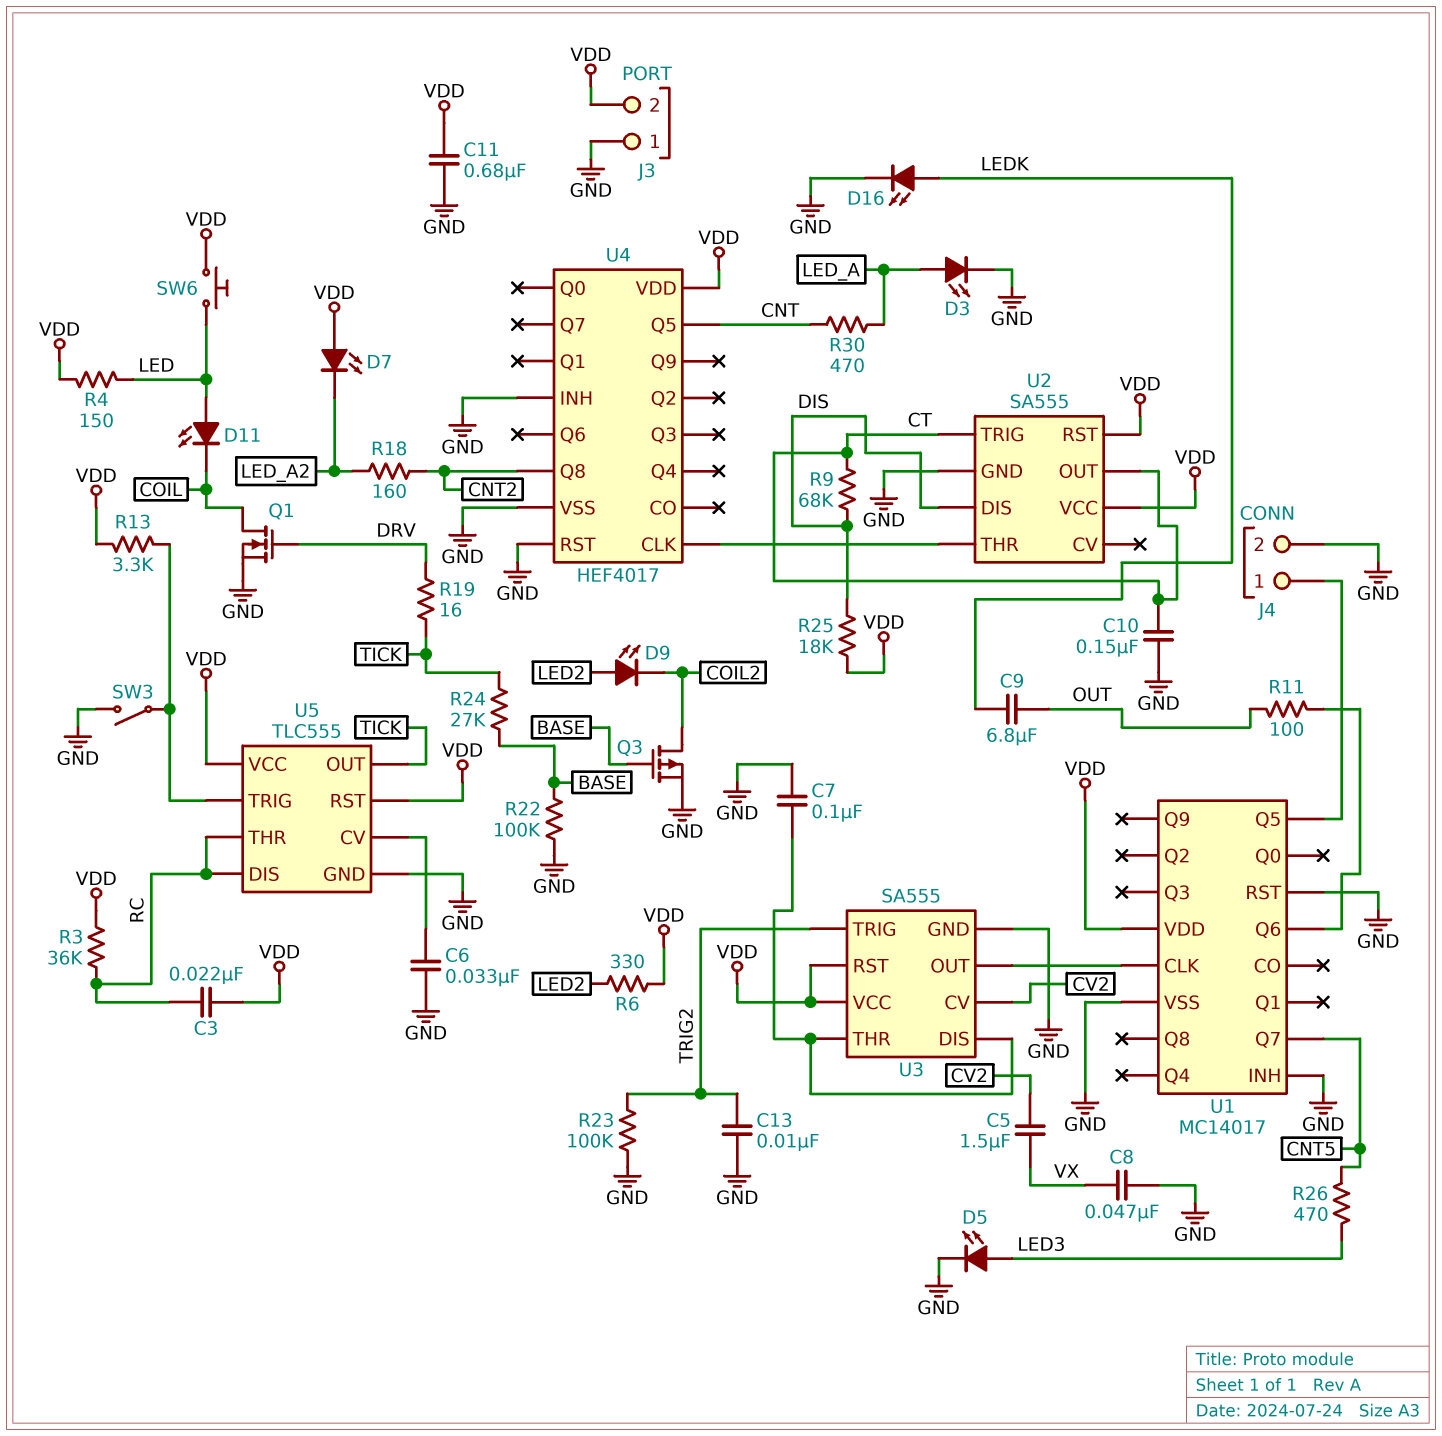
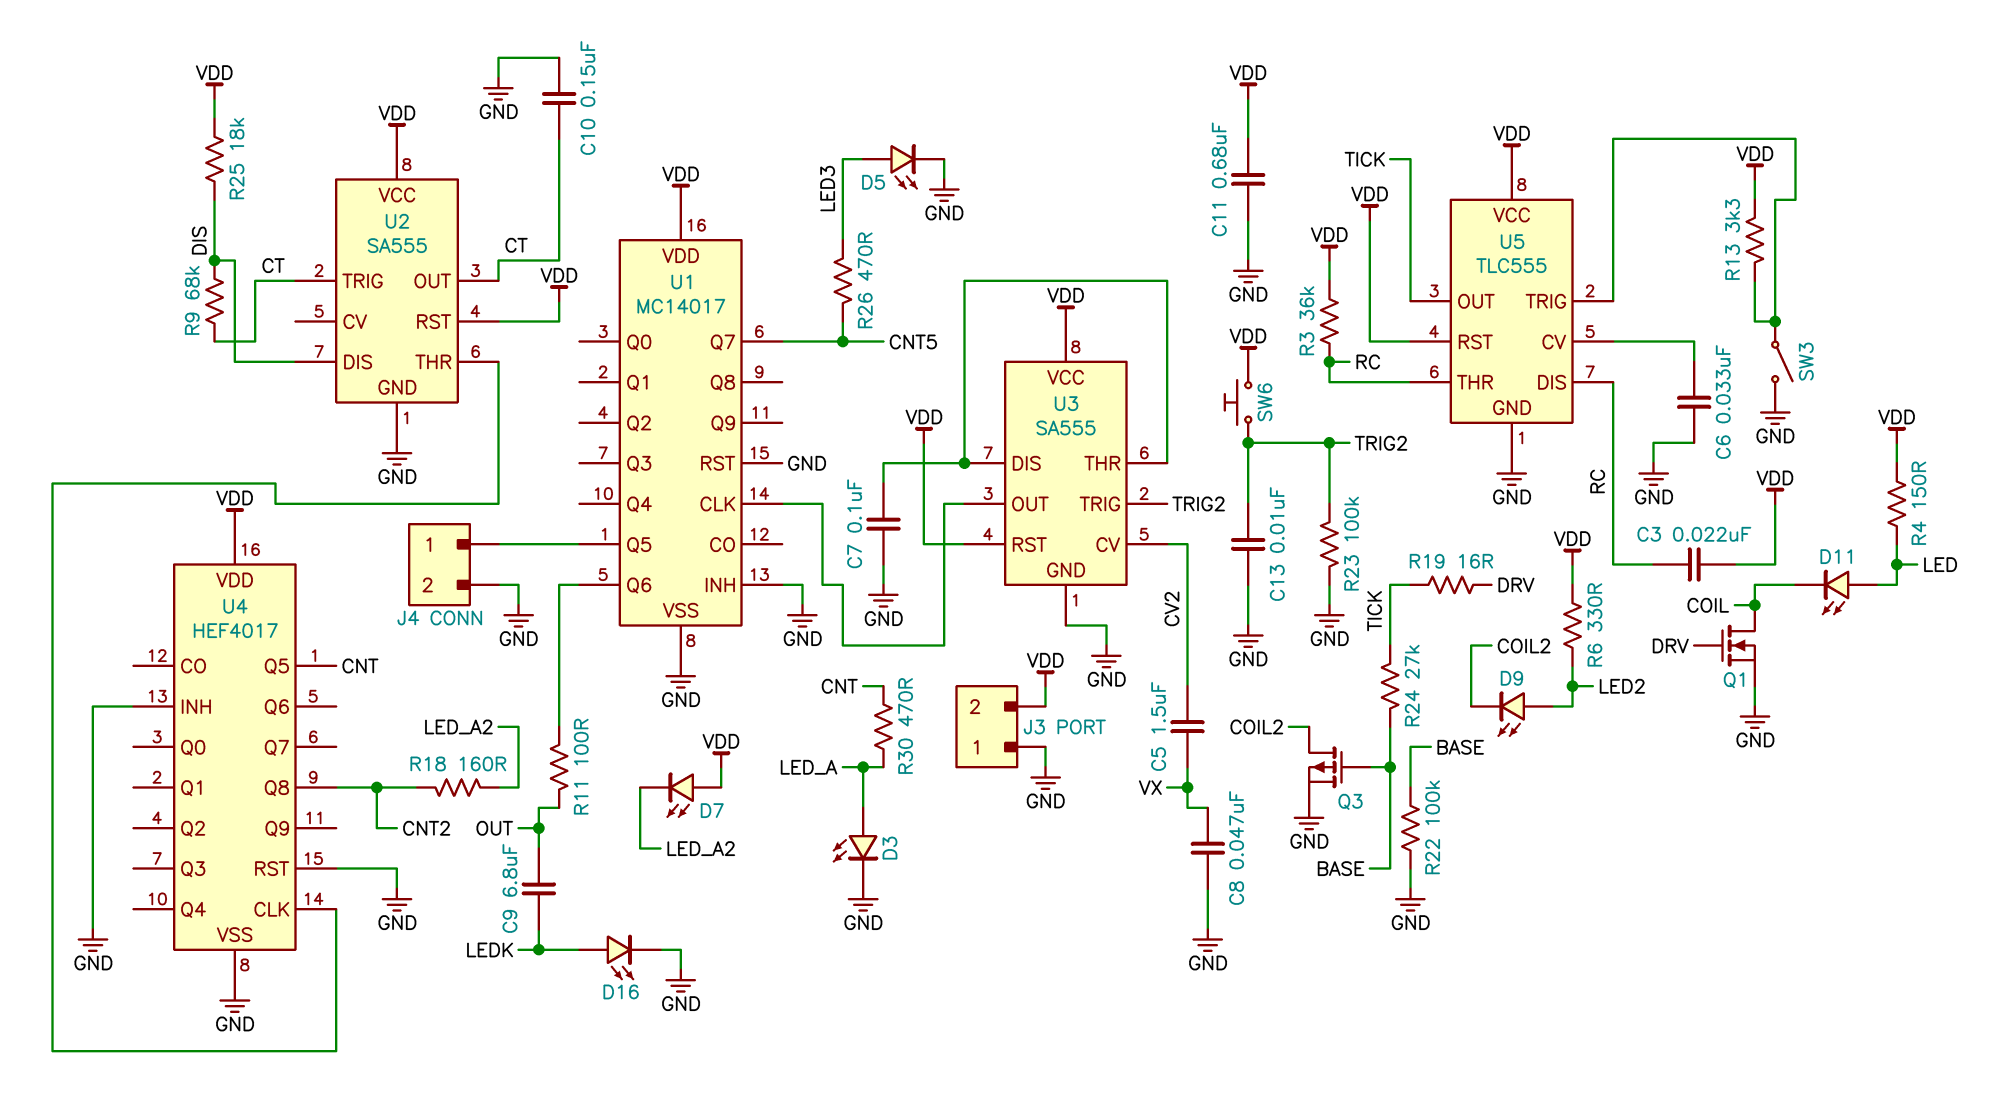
SW6: button (LED, VDD) -> button (TRIG2, VDD)

